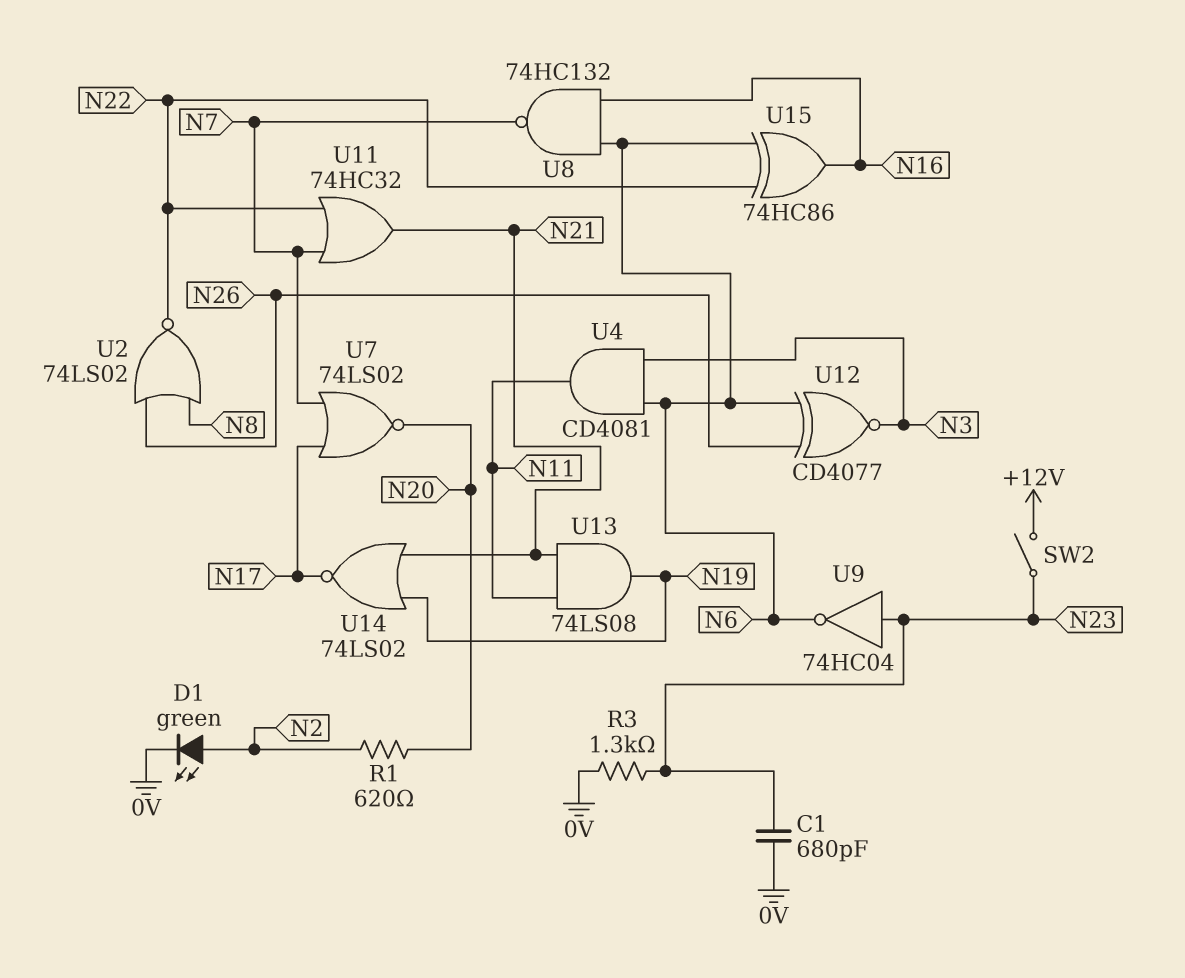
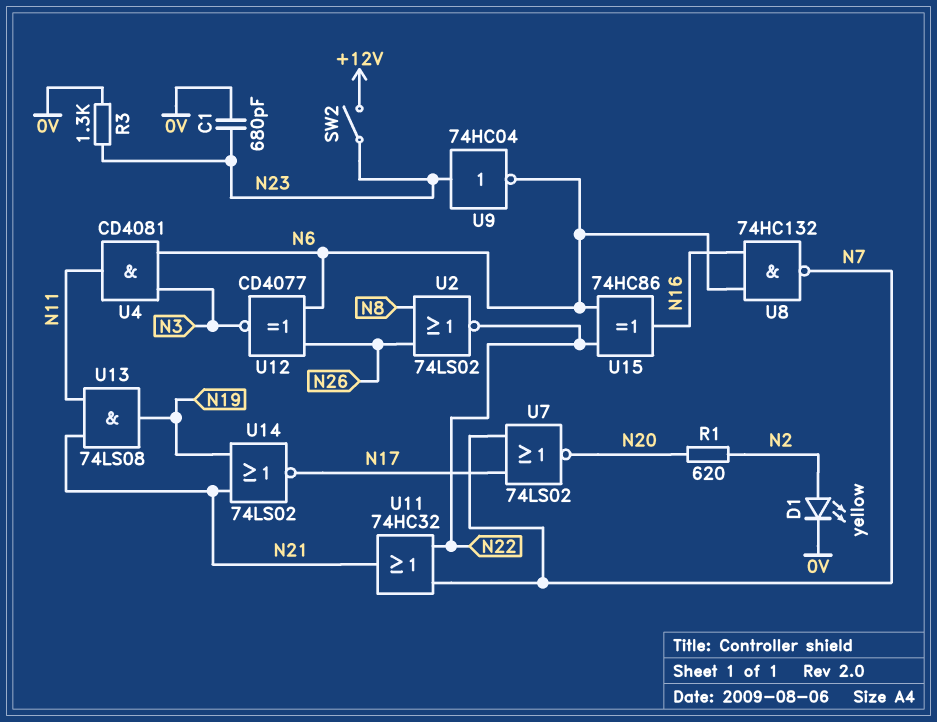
D1: LED green (A N2, K 0V) -> LED yellow (A N2, K 0V)

